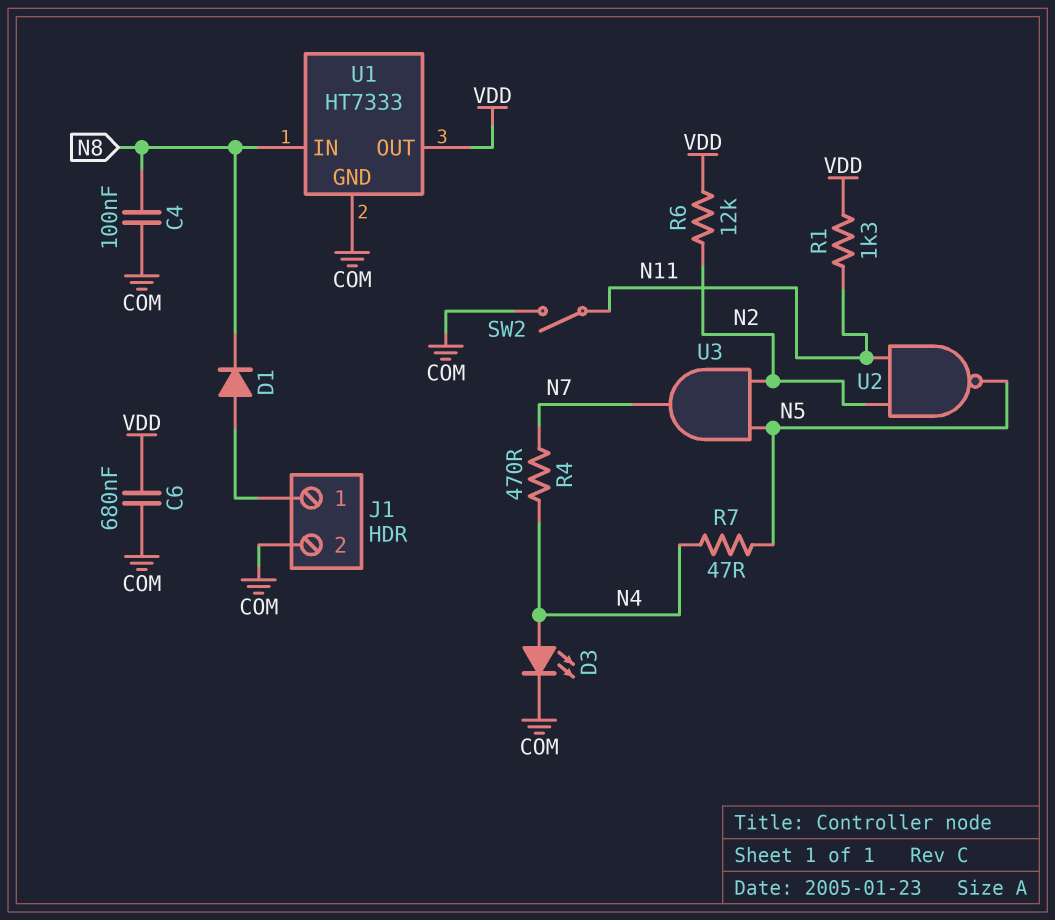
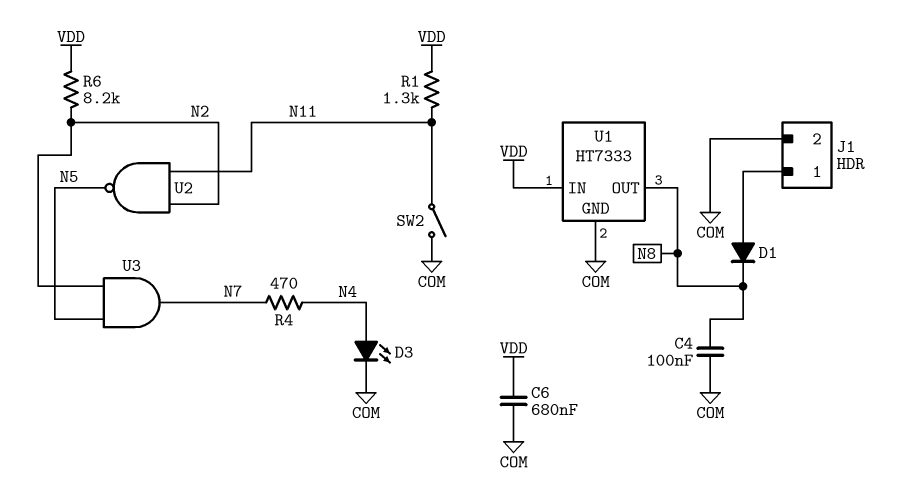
R6: 12k (N2, VDD) -> 8.2k (N2, VDD)
R7: 47 (N4, N5) -> none
U1 pin IN: N8 -> VDD
U1 pin OUT: VDD -> N8

